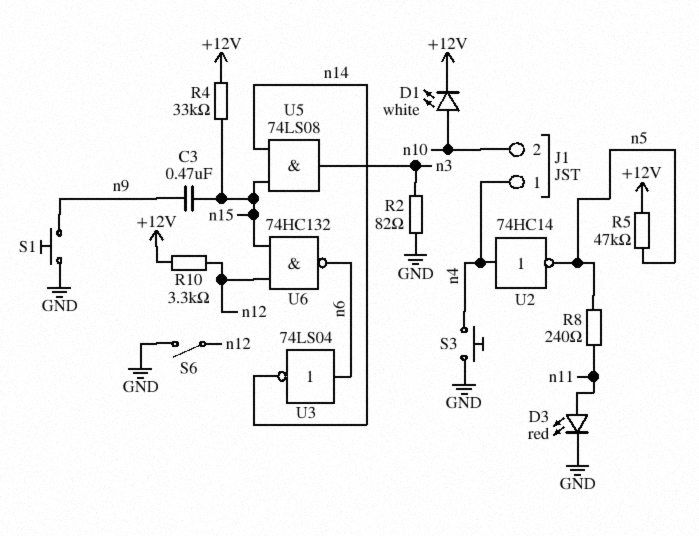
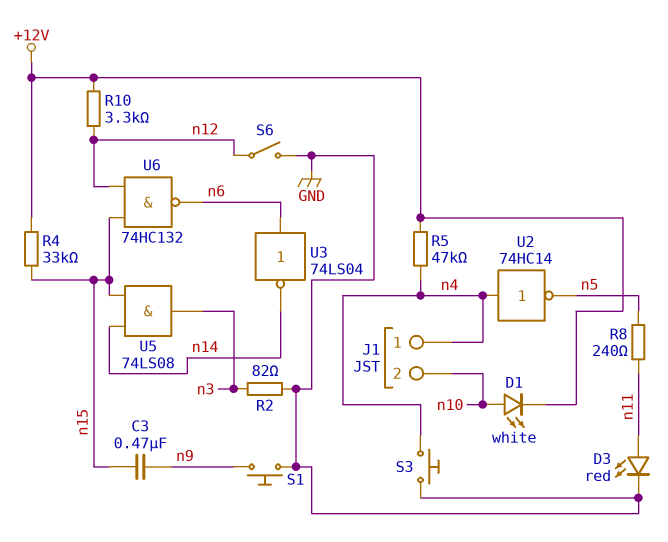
R5: 47k (+12V, n5) -> 47k (+12V, n4)

